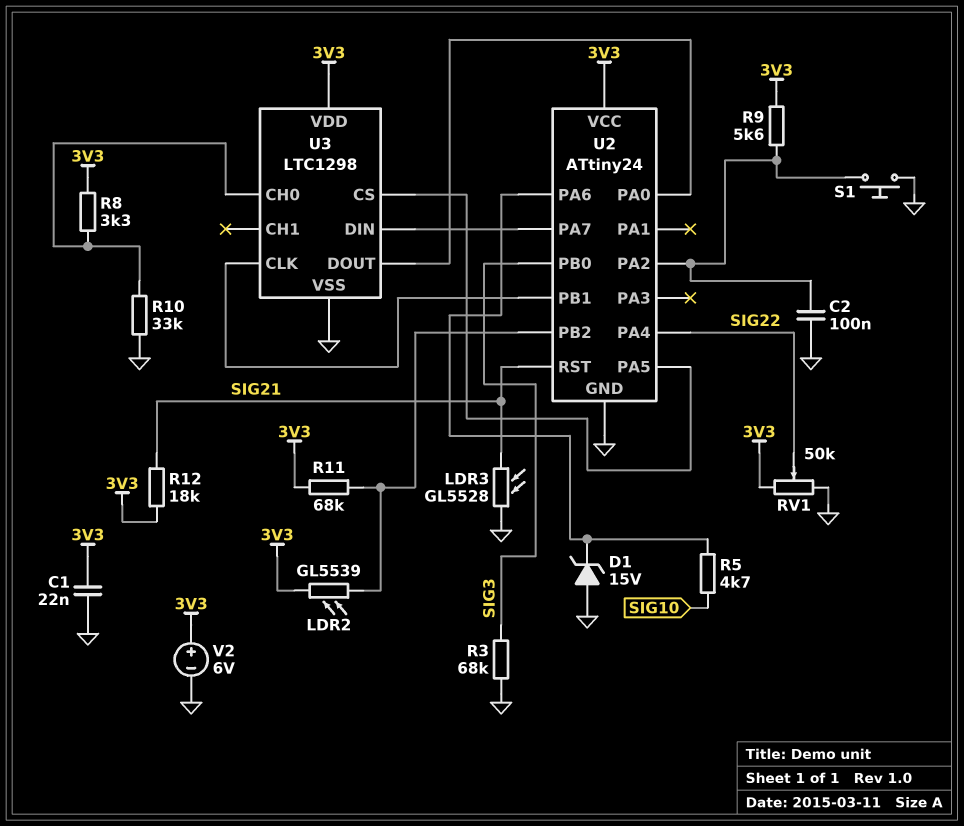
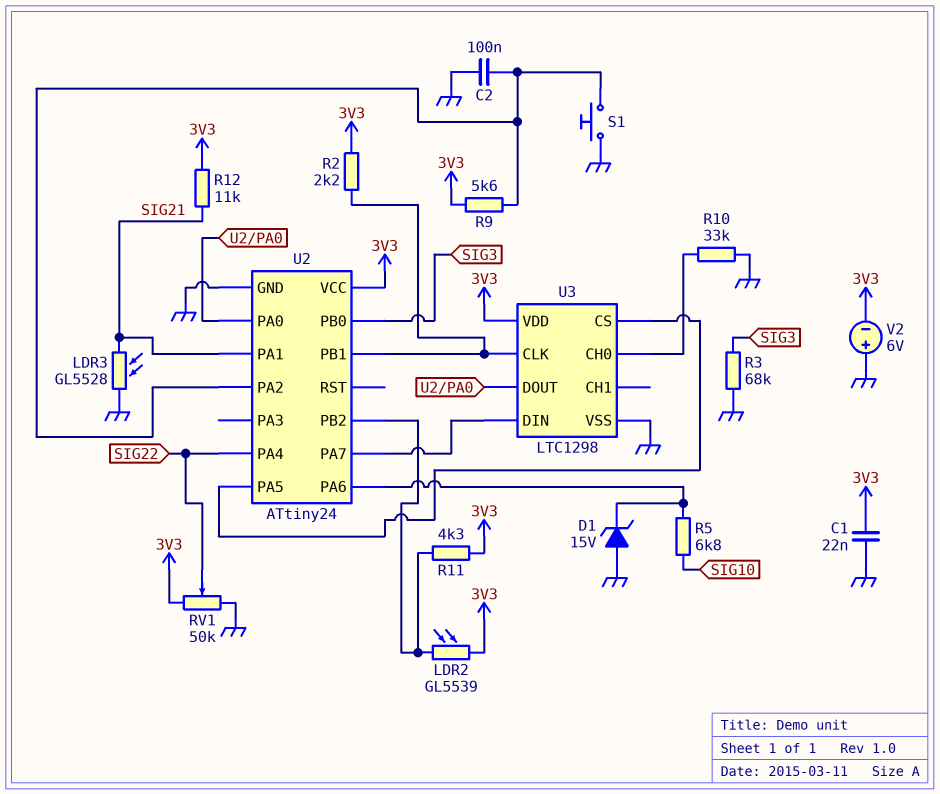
R2: none -> 2.2k (3V3, U2/PB1)
R5: 4.7k (SIG10, U2/PA6) -> 6.8k (SIG10, U2/PA6)
R8: 3.3k (3V3, U3/CH0) -> none
R11: 68k (3V3, U2/PB2) -> 4.3k (3V3, U2/PB2)
R12: 18k (3V3, SIG21) -> 11k (3V3, SIG21)
U2 pin PA1: none -> SIG21
U2 pin RST: SIG21 -> none
V2: 6V (plus 3V3, minus GND) -> 6V (plus GND, minus 3V3)

